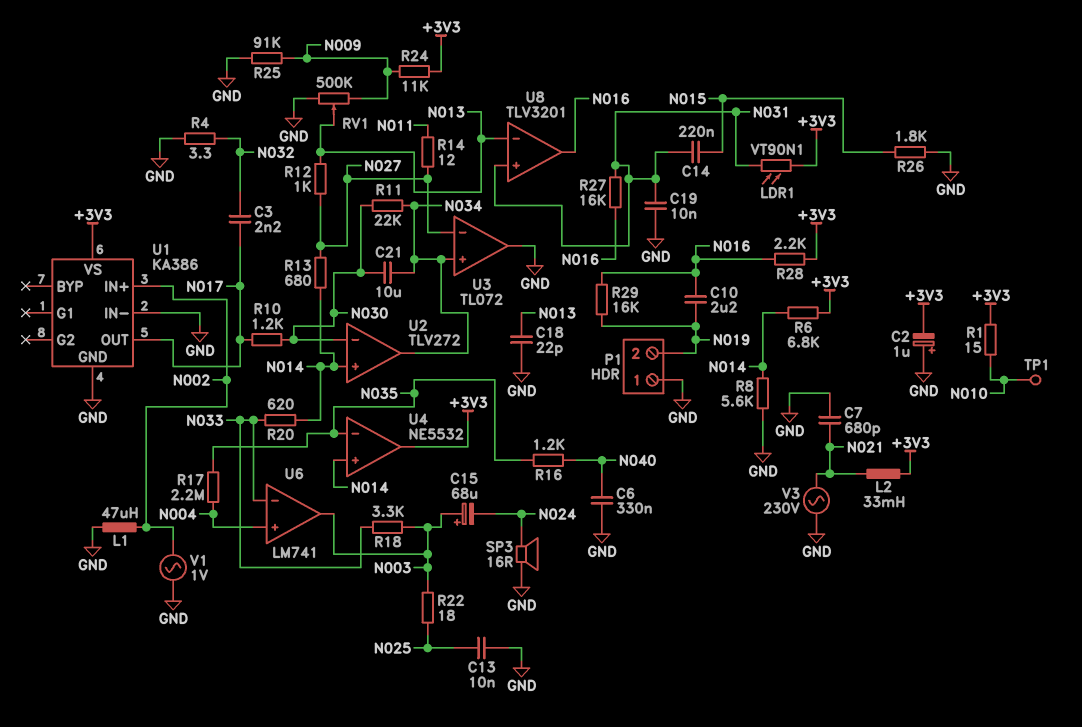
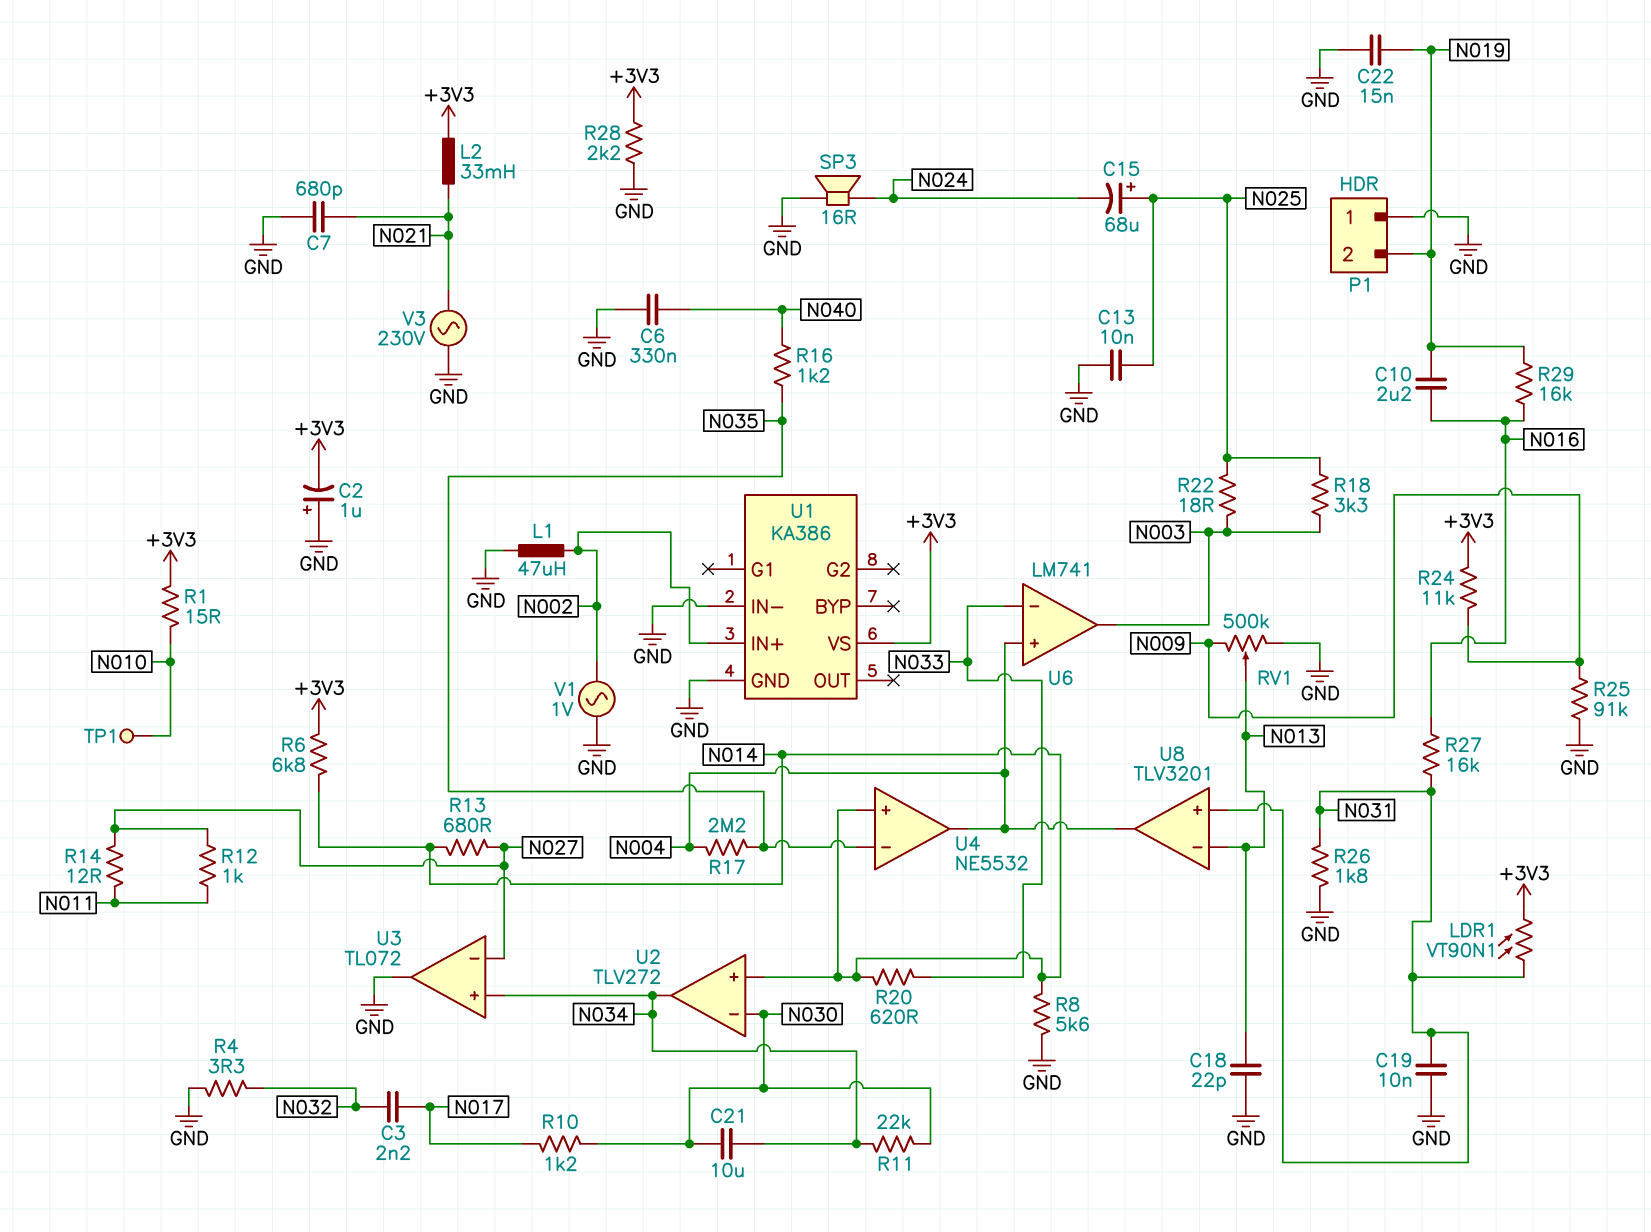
C14: 220nF (N015, N031) -> none
C15: 68uF (plus N003, minus N024) -> 68uF (plus N025, minus N024)
C22: none -> 15nF (GND, N019)
R12: 1k (N013, N027) -> 1k (N011, N027)
R18: 3.3k (N003, N033) -> 3.3k (N003, N025)
R26: 1.8k (GND, N015) -> 1.8k (GND, N031)
R28: 2.2k (+3V3, N016) -> 2.2k (+3V3, GND)
U1 pin OUT: N017 -> none
U4 pin out: +3V3 -> N004
U8 pin out: N016 -> N004

